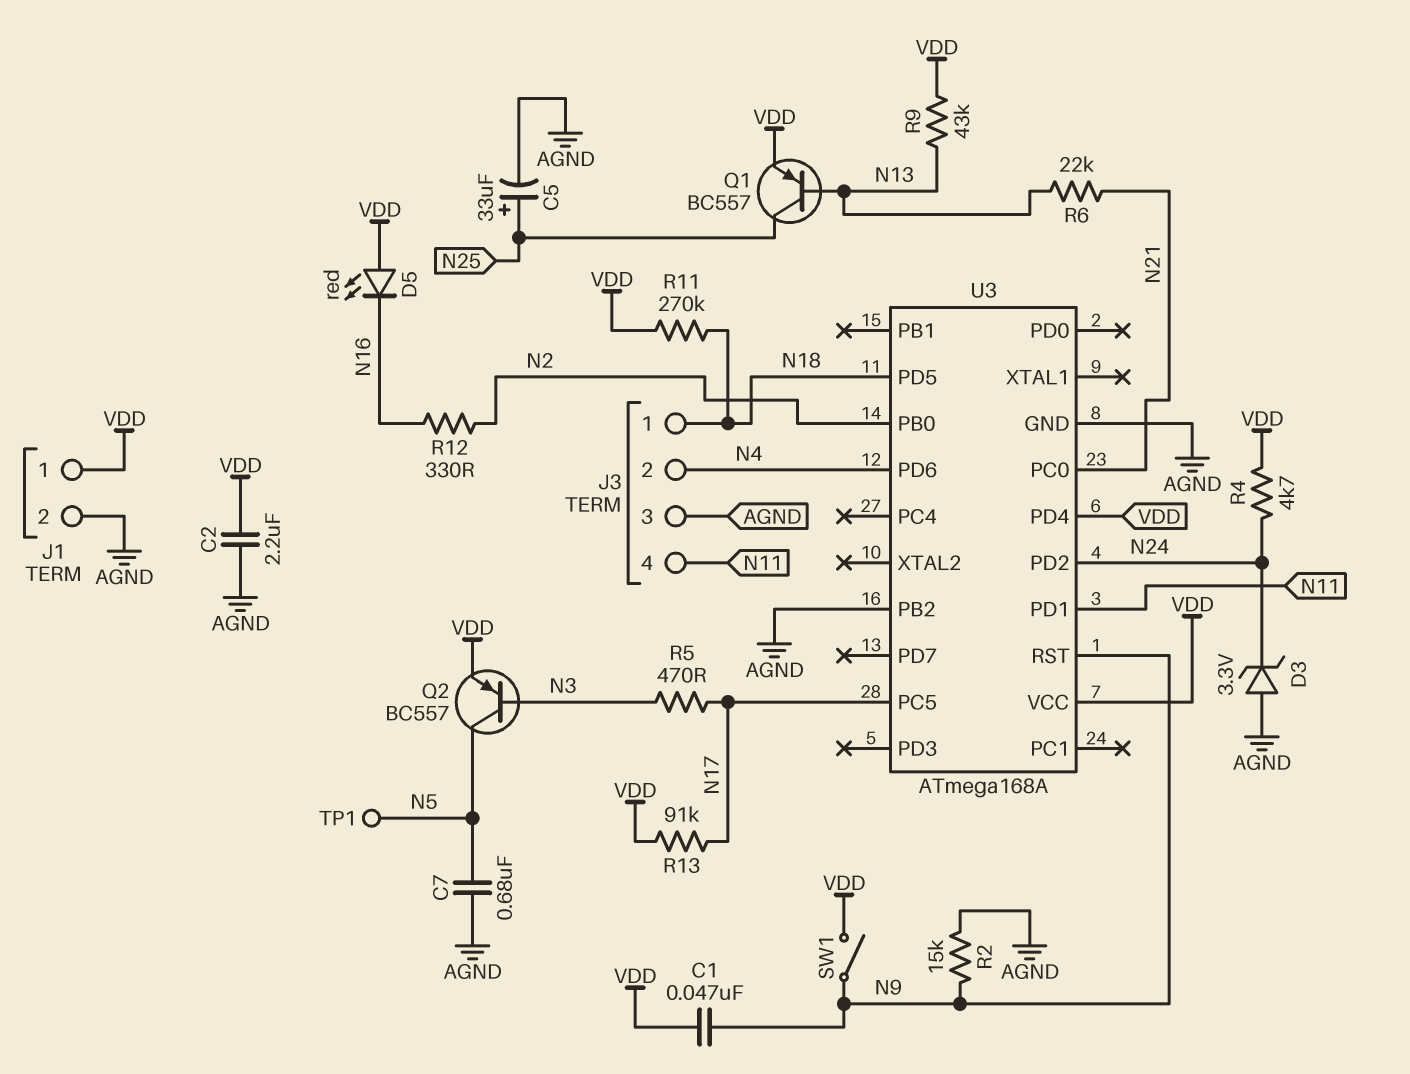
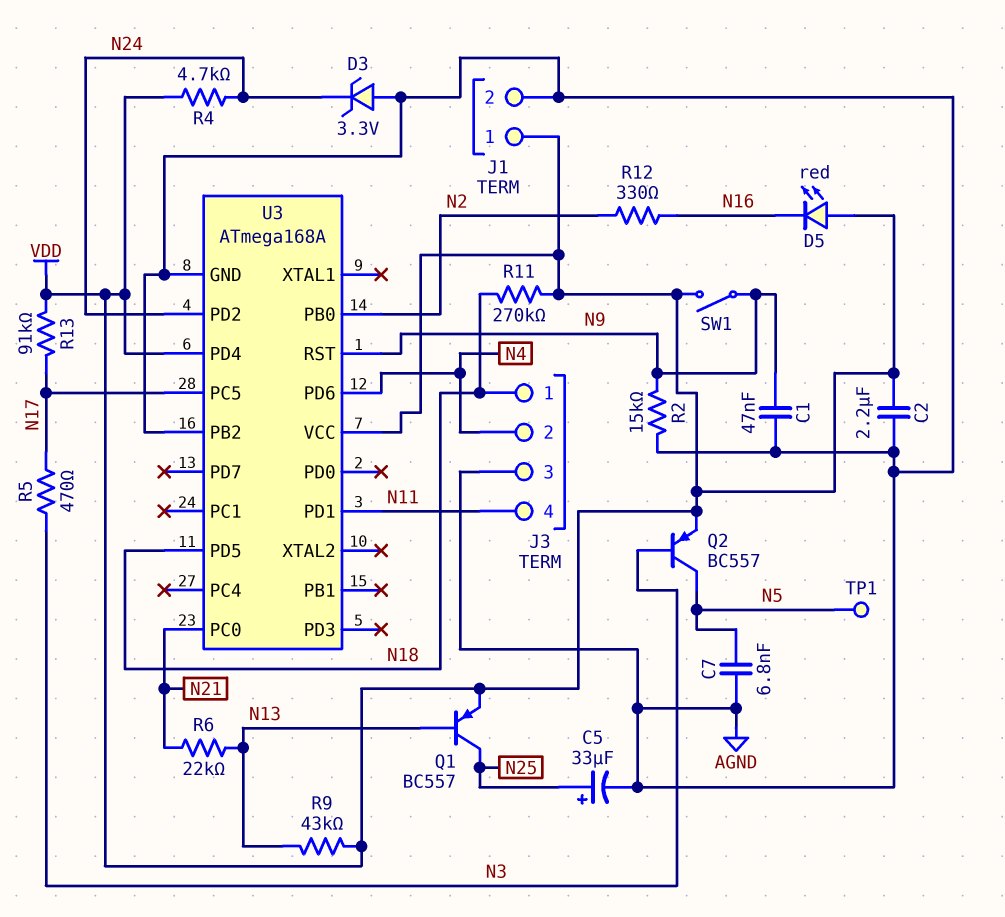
C1: 47nF (N9, VDD) -> 47nF (AGND, N9)
C7: 680nF (AGND, N5) -> 6.8nF (AGND, N5)

